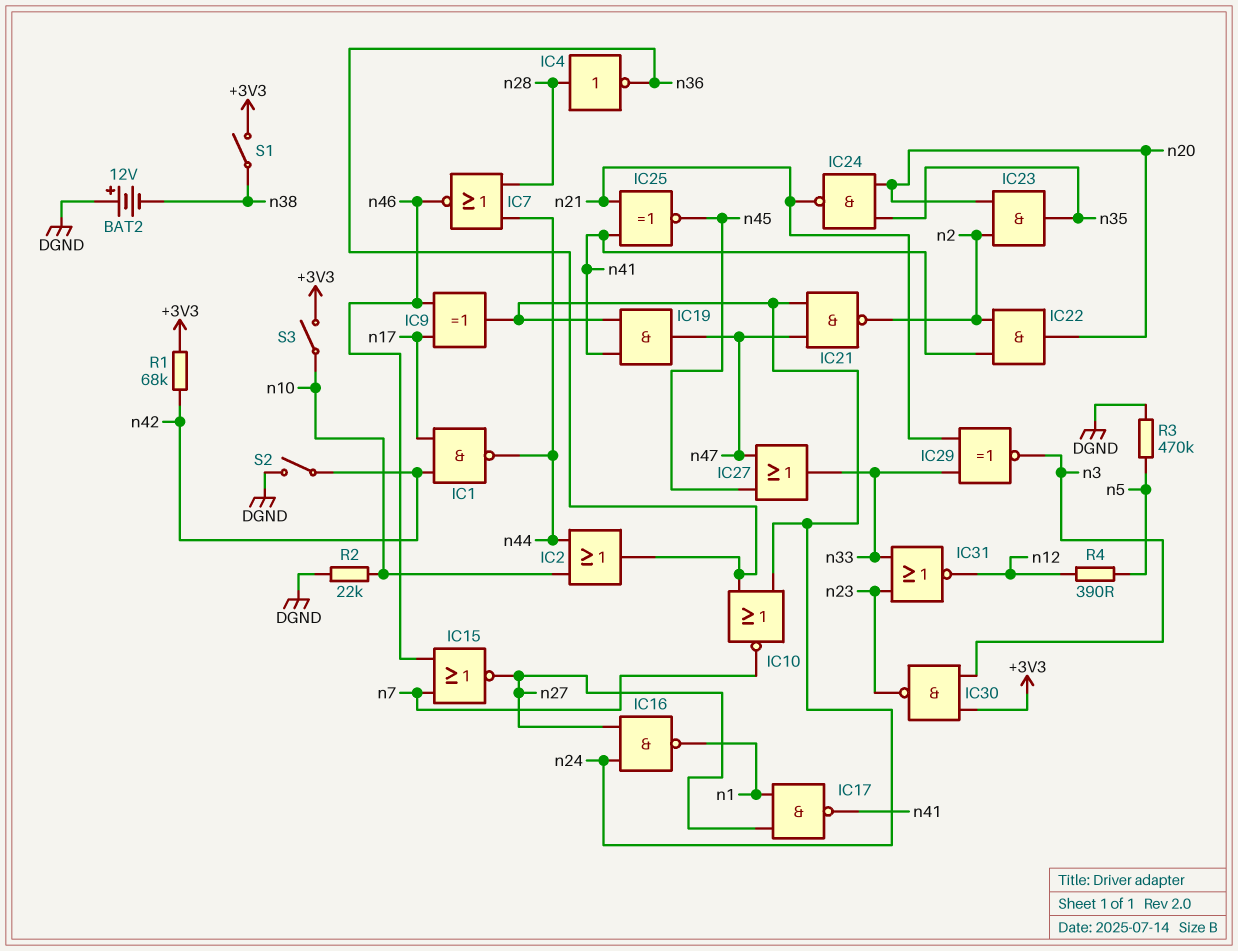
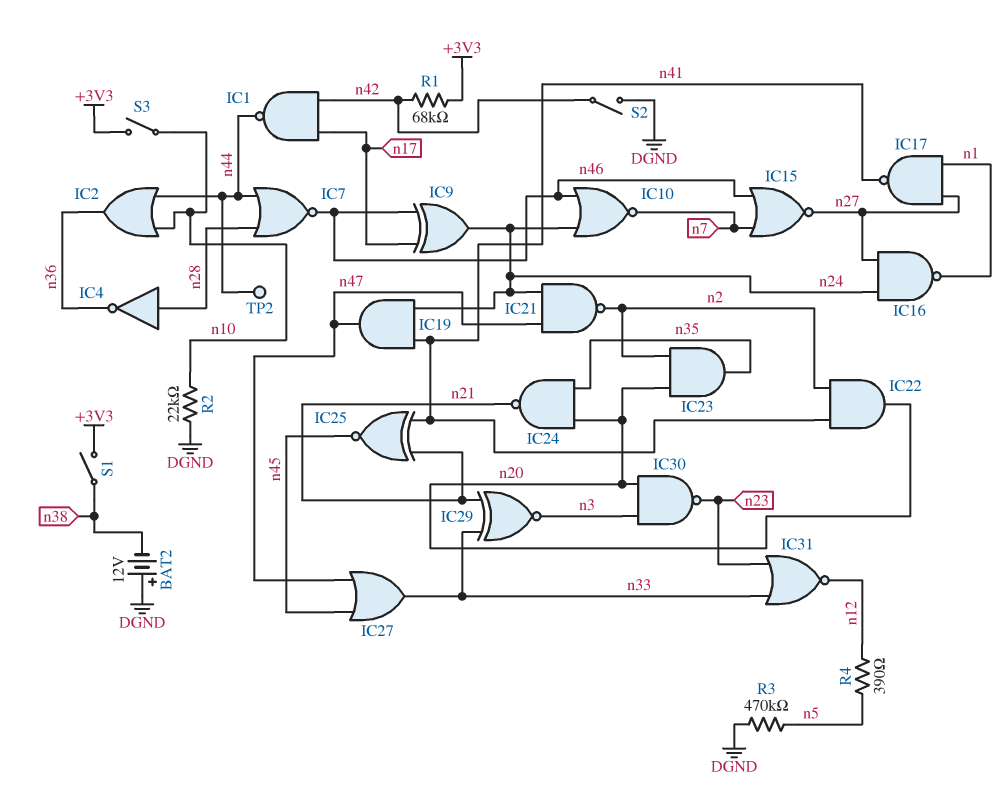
IC10: NOR (in n24, in n36, out n7) -> NOR (in n24, in n46, out n7)
IC30: NAND (in +3V3, in n3, out n23) -> NAND (in n3, in n20, out n23)
TP2: none -> test point (n44)

